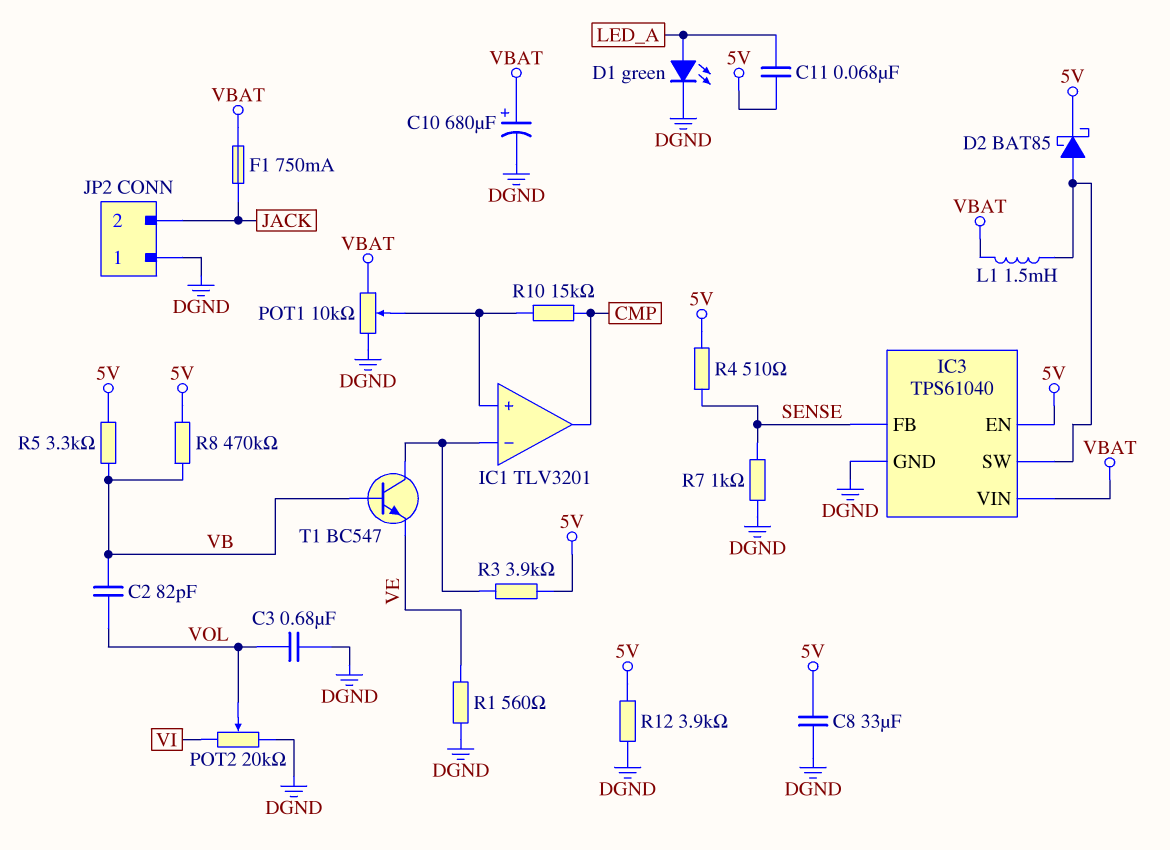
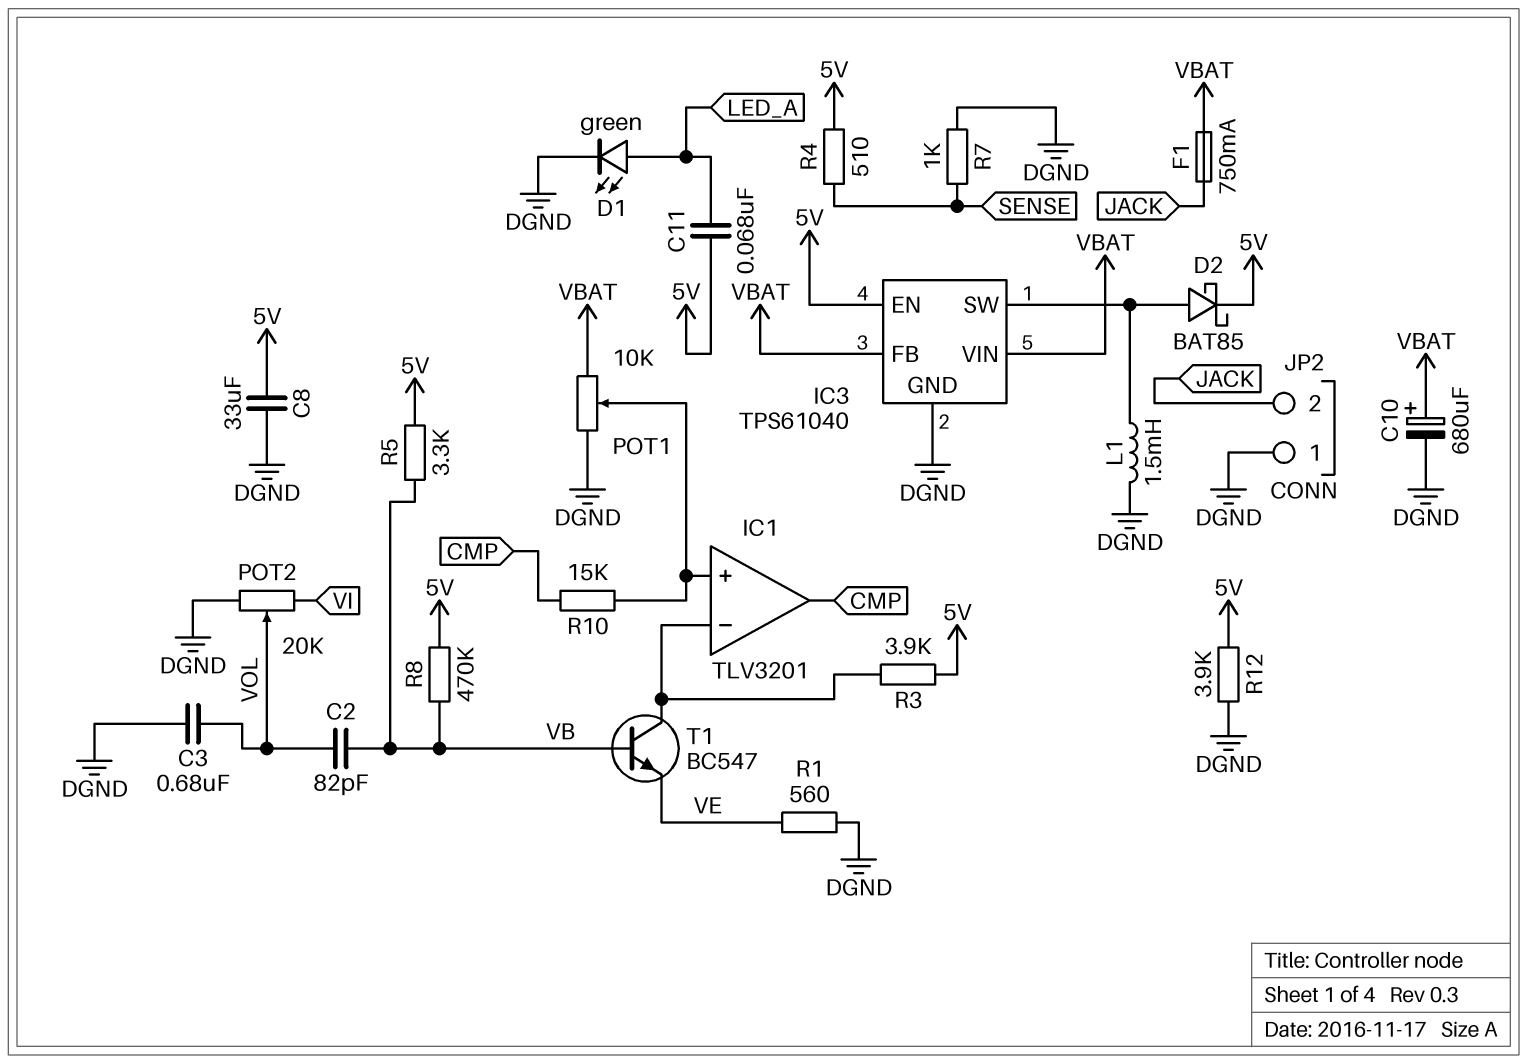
IC3 pin FB: SENSE -> VBAT
L1: 1.5mH (IC3/SW, VBAT) -> 1.5mH (DGND, IC3/SW)

